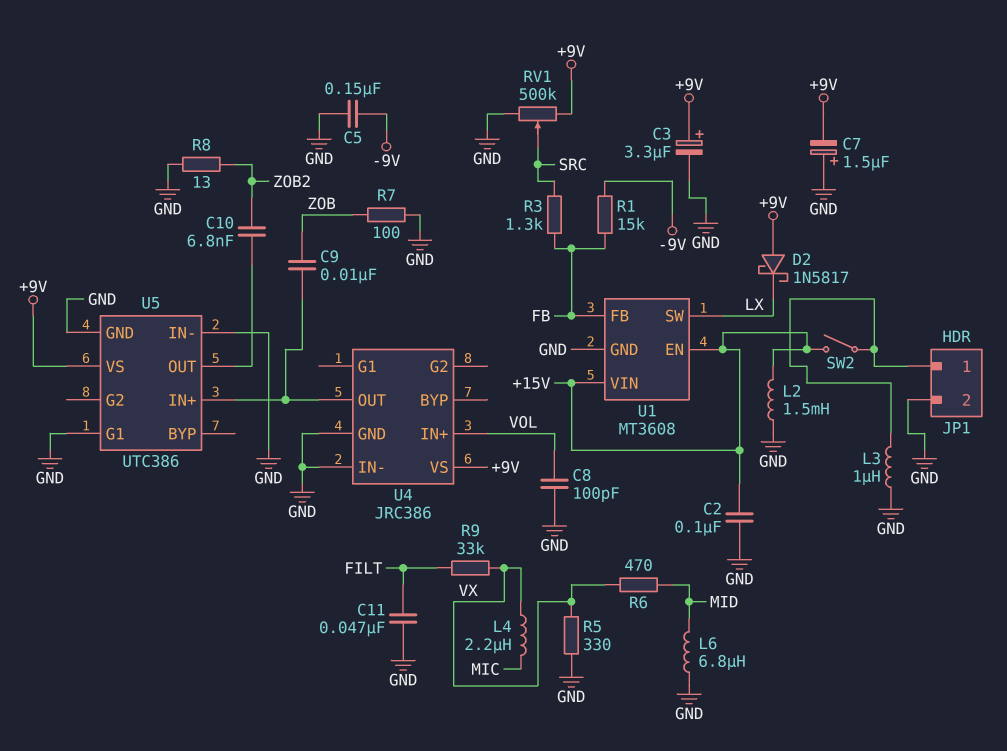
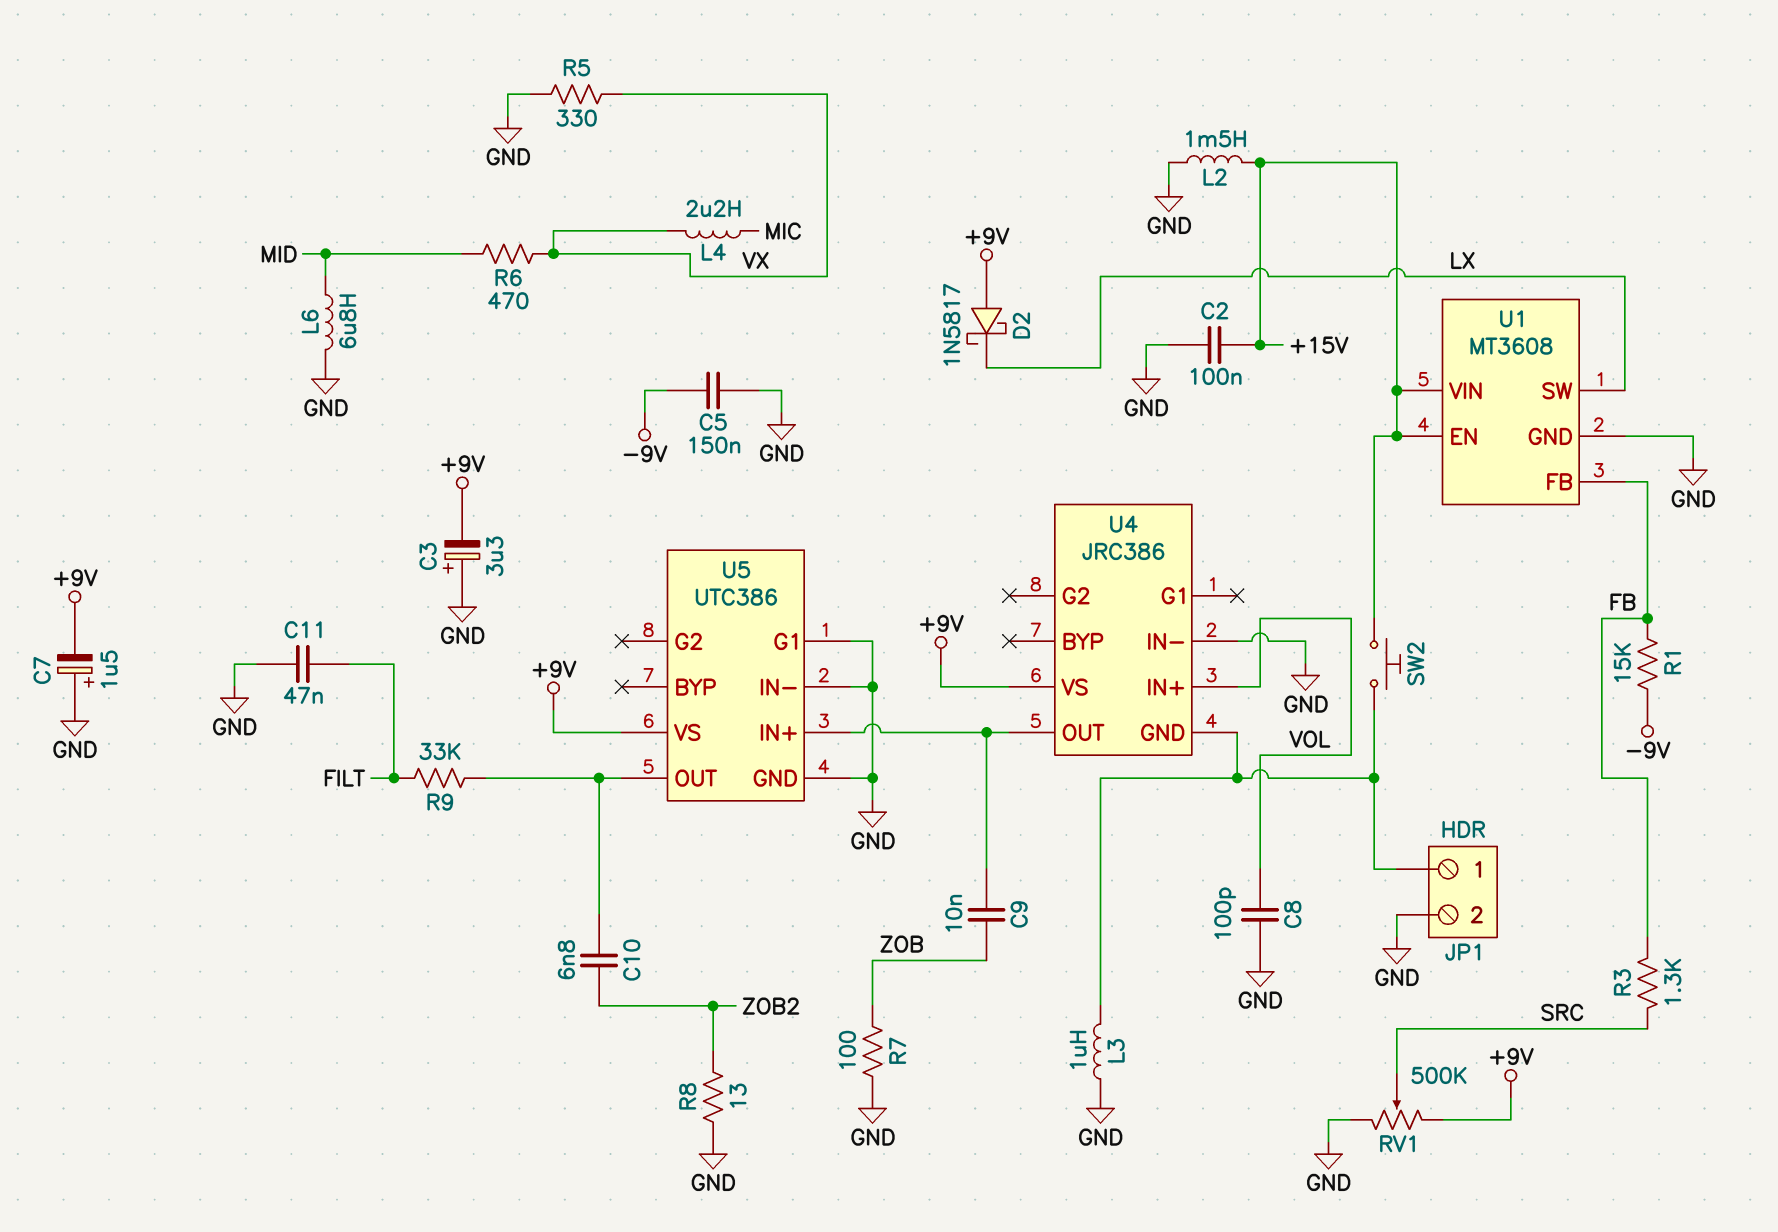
C3: 3.3uF (plus +9V, minus GND) -> 3.3uF (plus GND, minus +9V)
R9: 33k (FILT, VX) -> 33k (FILT, U5/OUT)
SW2: switch (+15V, JP1/1) -> button (+15V, JP1/1)
U4 pin GND: GND -> JP1/1

